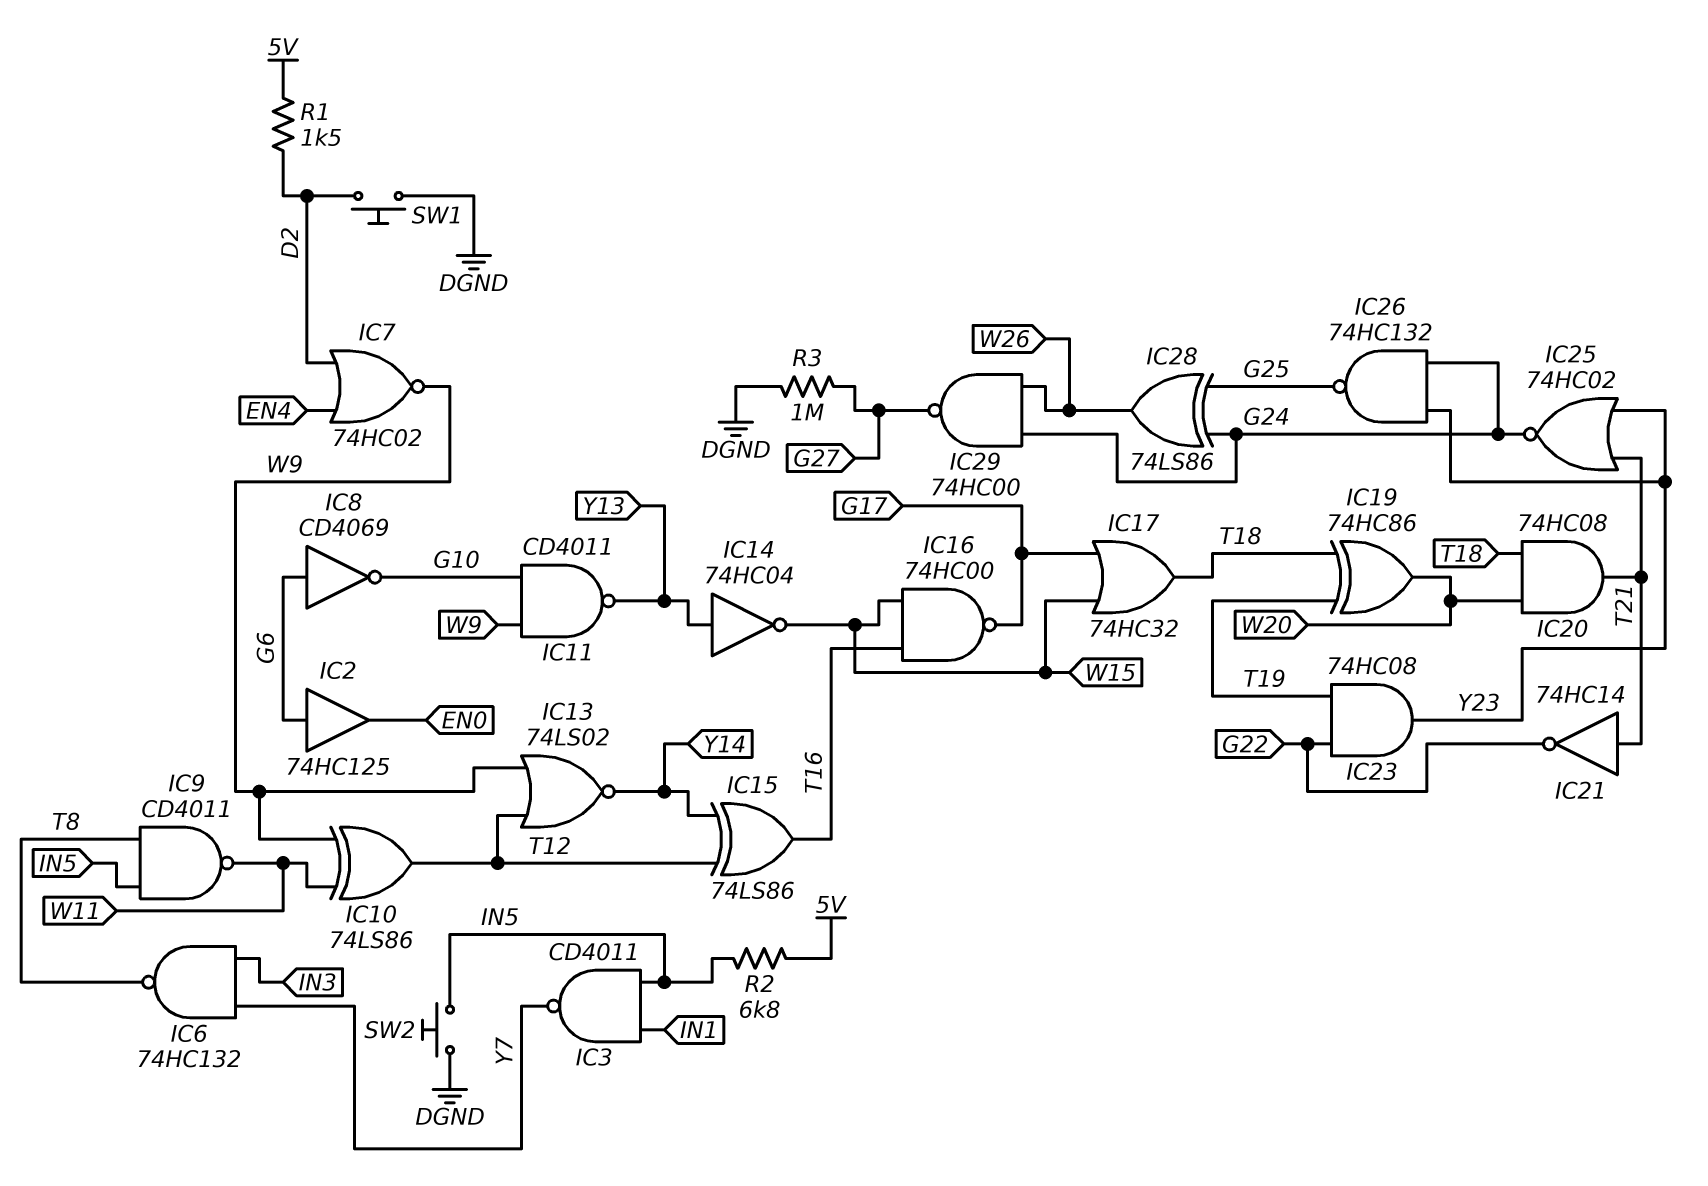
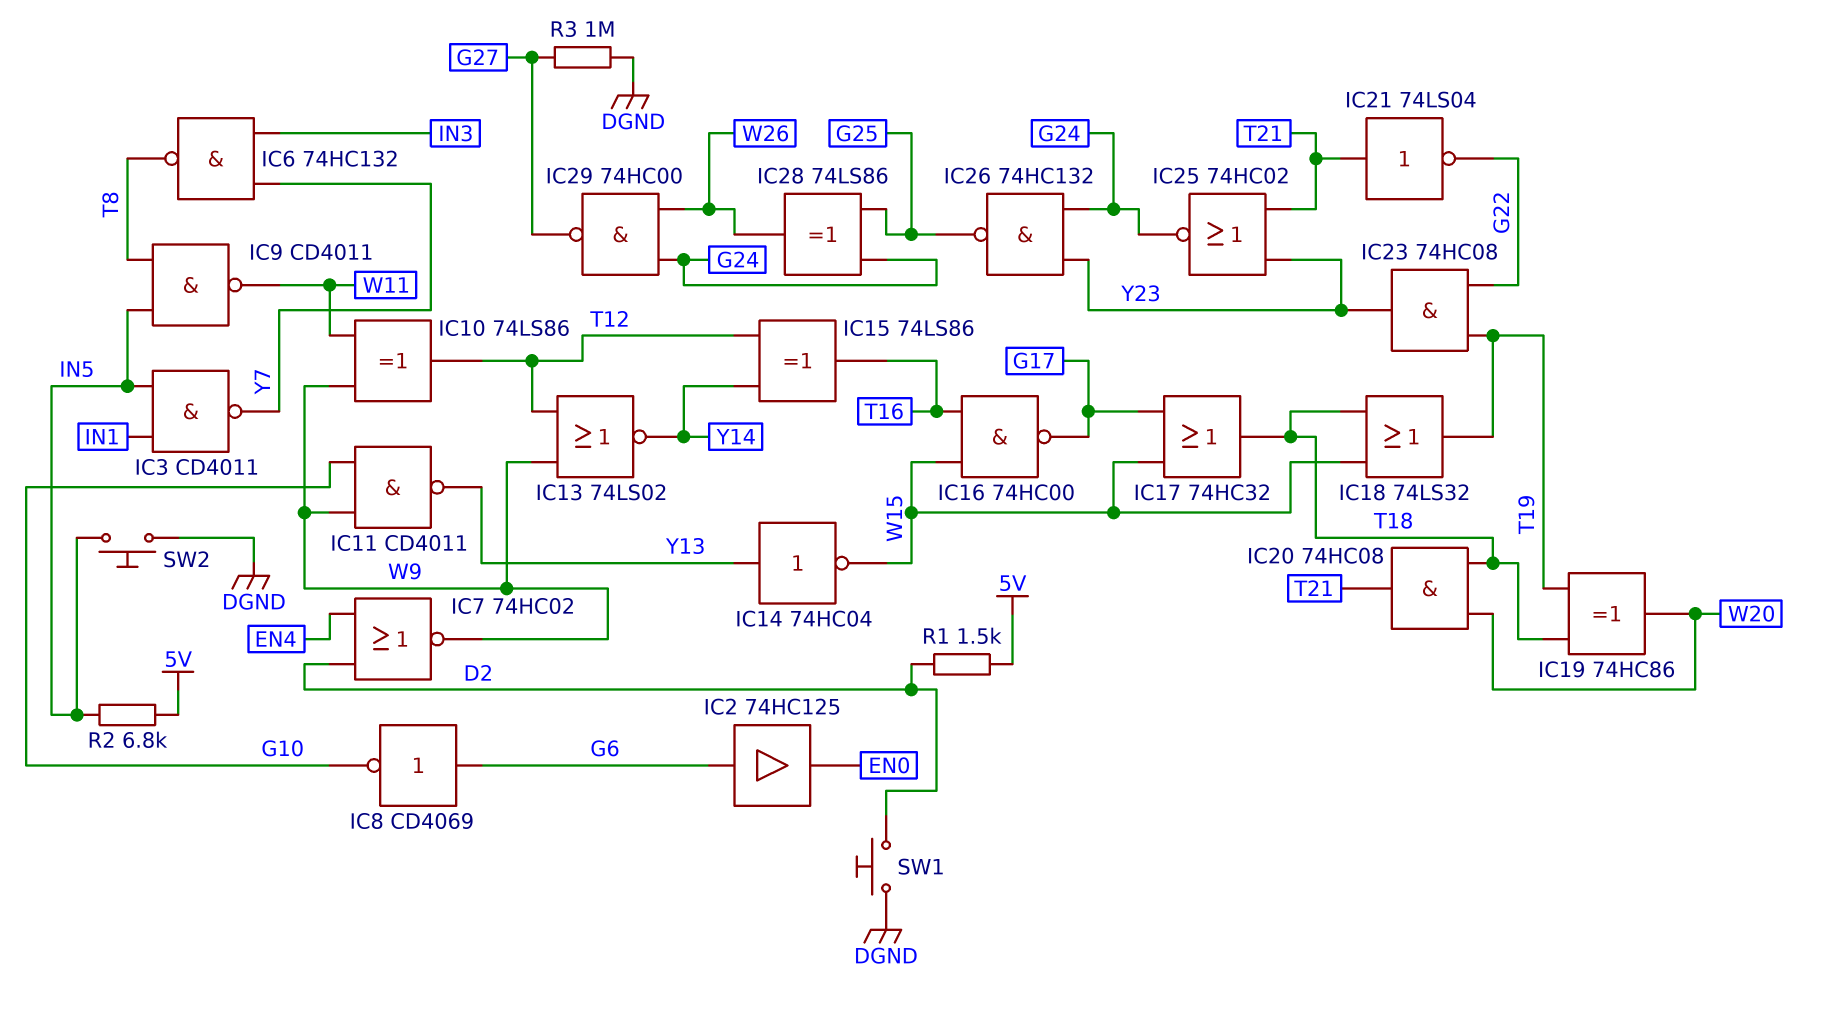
IC18: none -> OR 74LS32 (in T18, in W15, out T19)
IC21: NOT 74HC14 (in T21, out G22) -> NOT 74LS04 (in T21, out G22)

